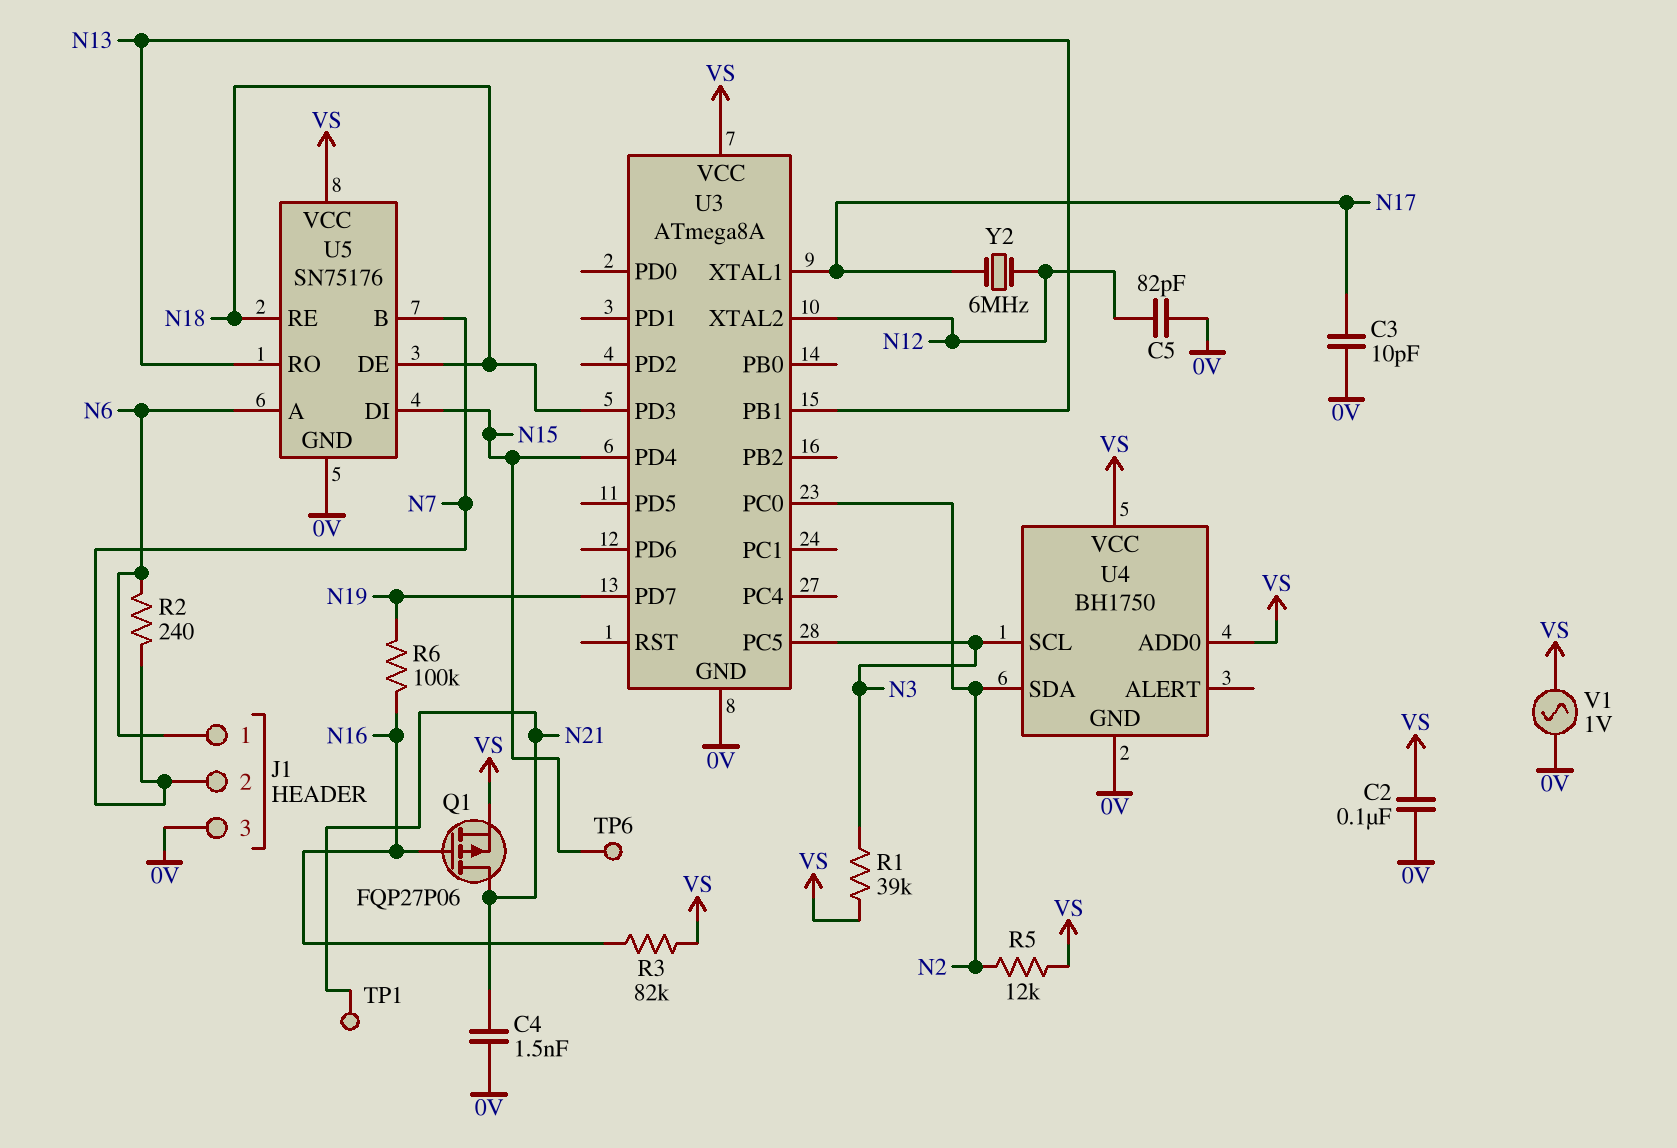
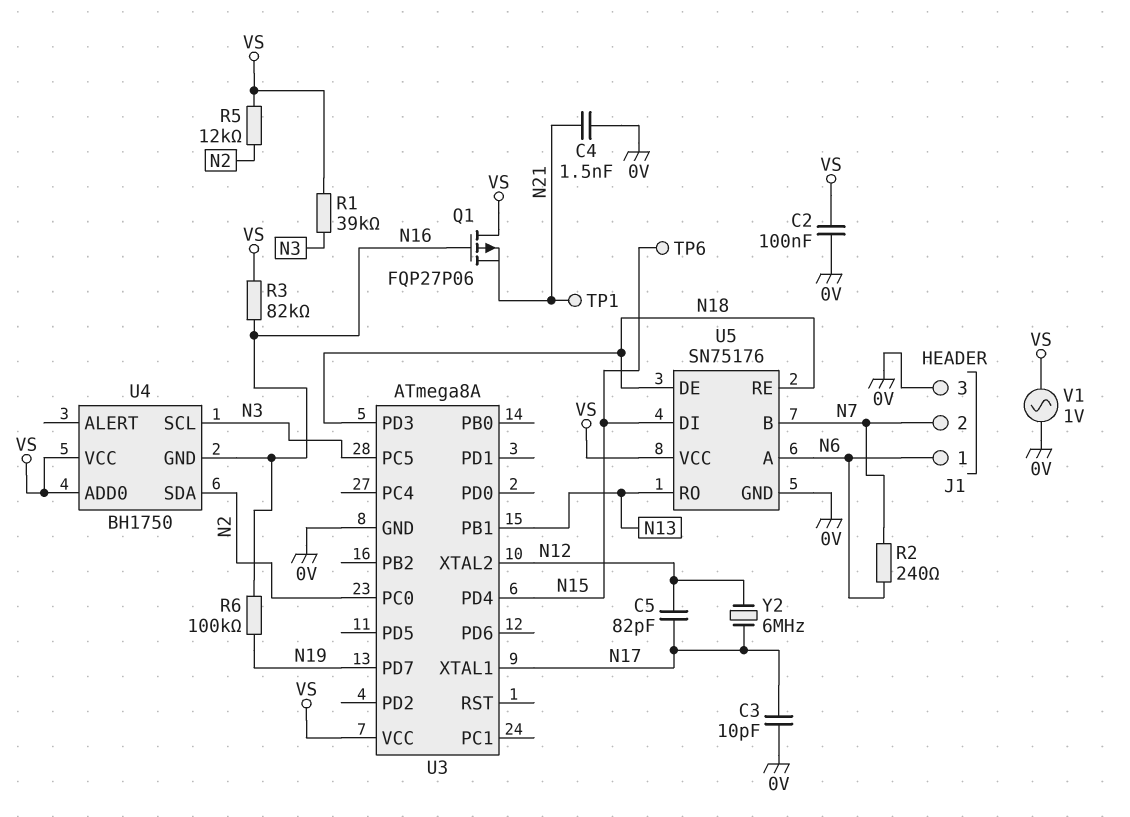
C5: 82pF (0V, N12) -> 82pF (N12, N17)
Q1: PMOS FQP27P06 (G N16, D N21, S VS) -> PMOS FQP27P06 (G N16, D VS, S N21)
U4 pin GND: 0V -> N16

